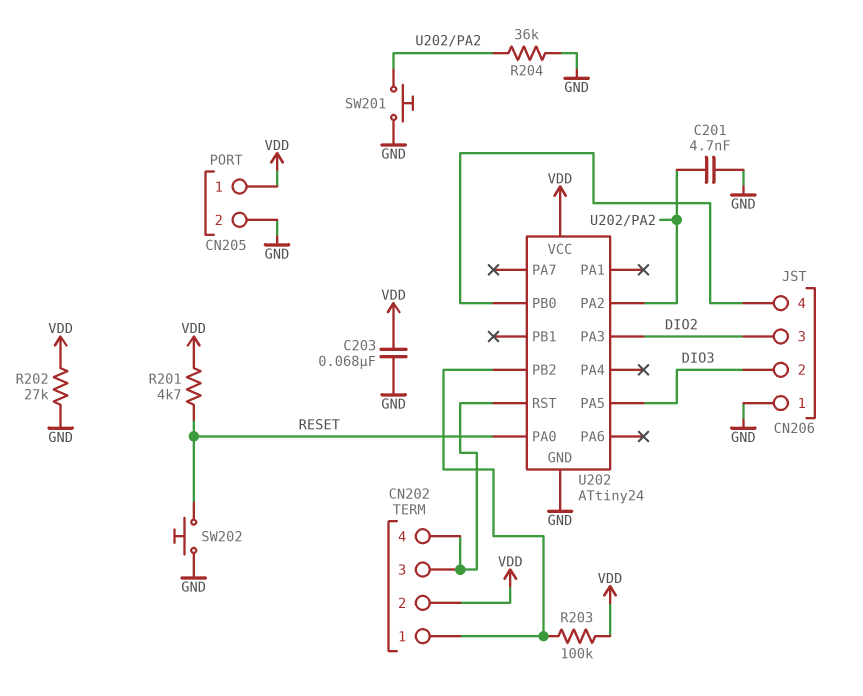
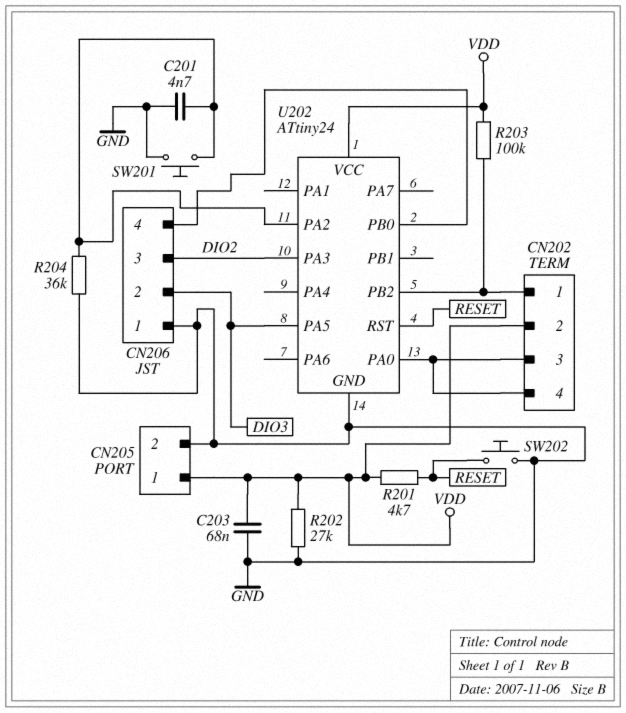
U202 pin PA0: RESET -> CN202/3
U202 pin RST: CN202/3 -> RESET

